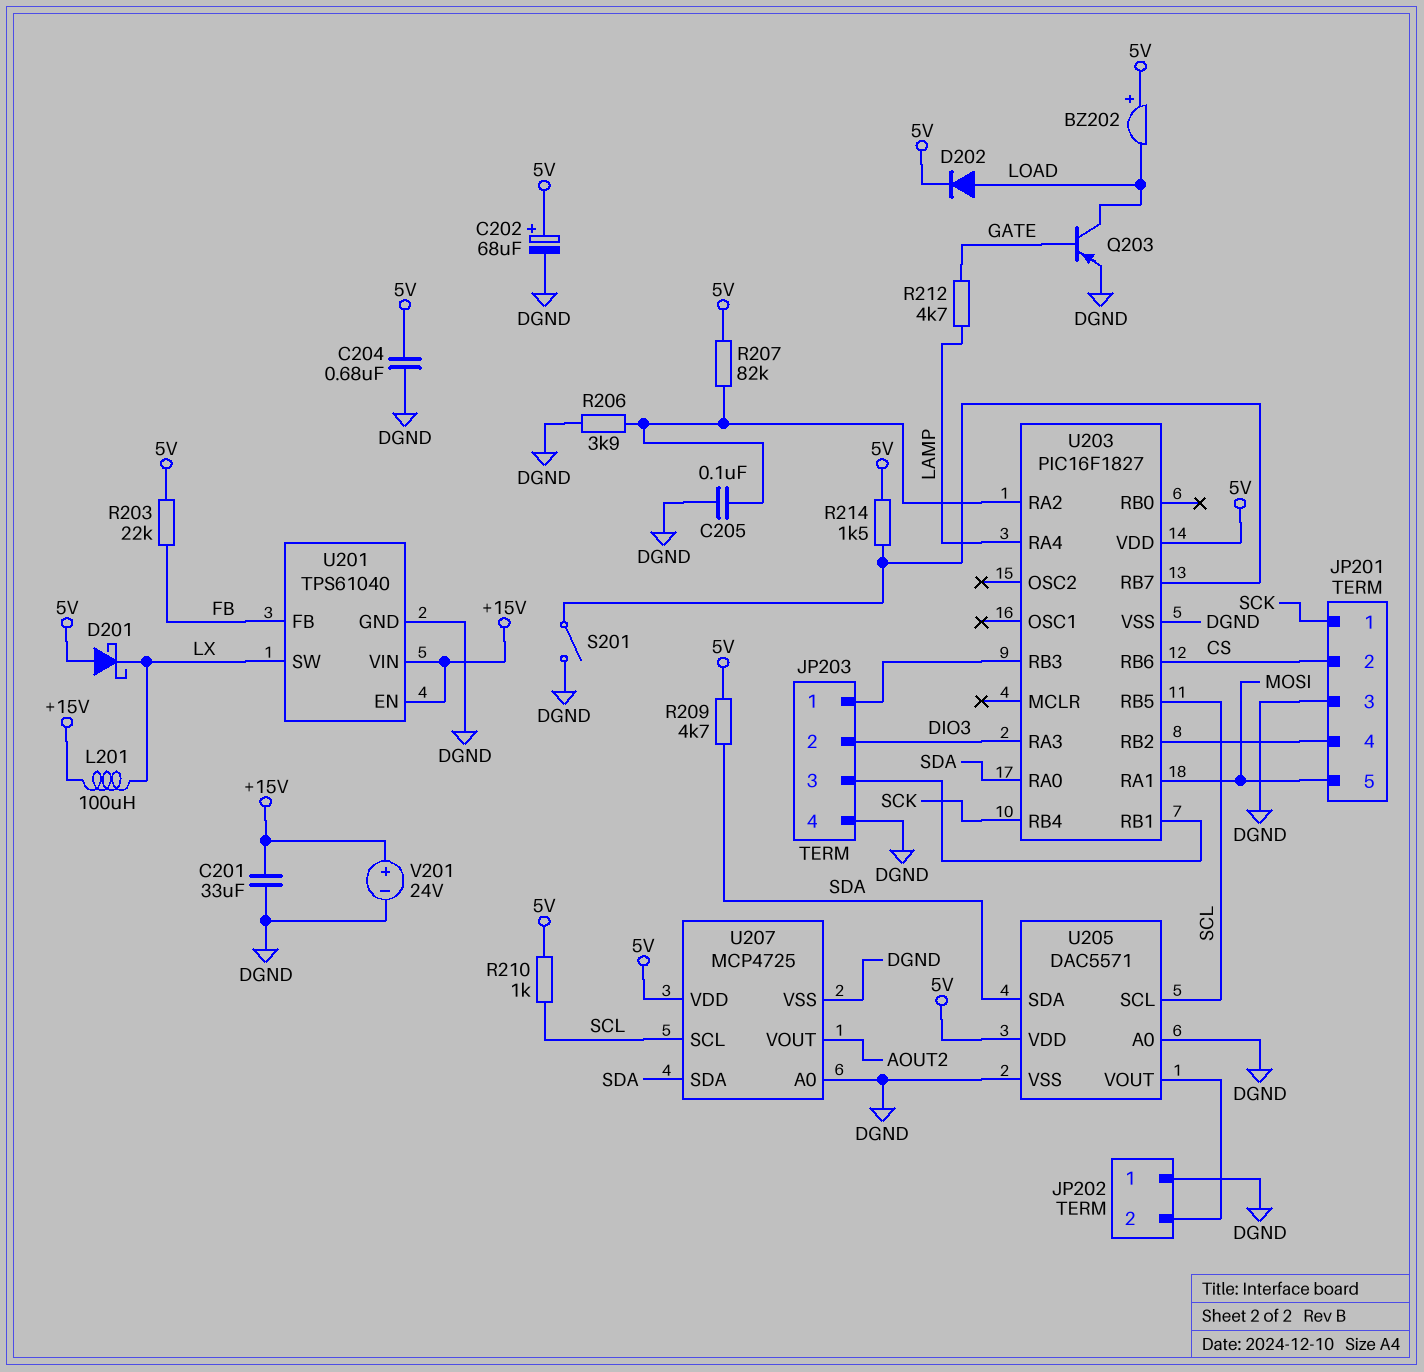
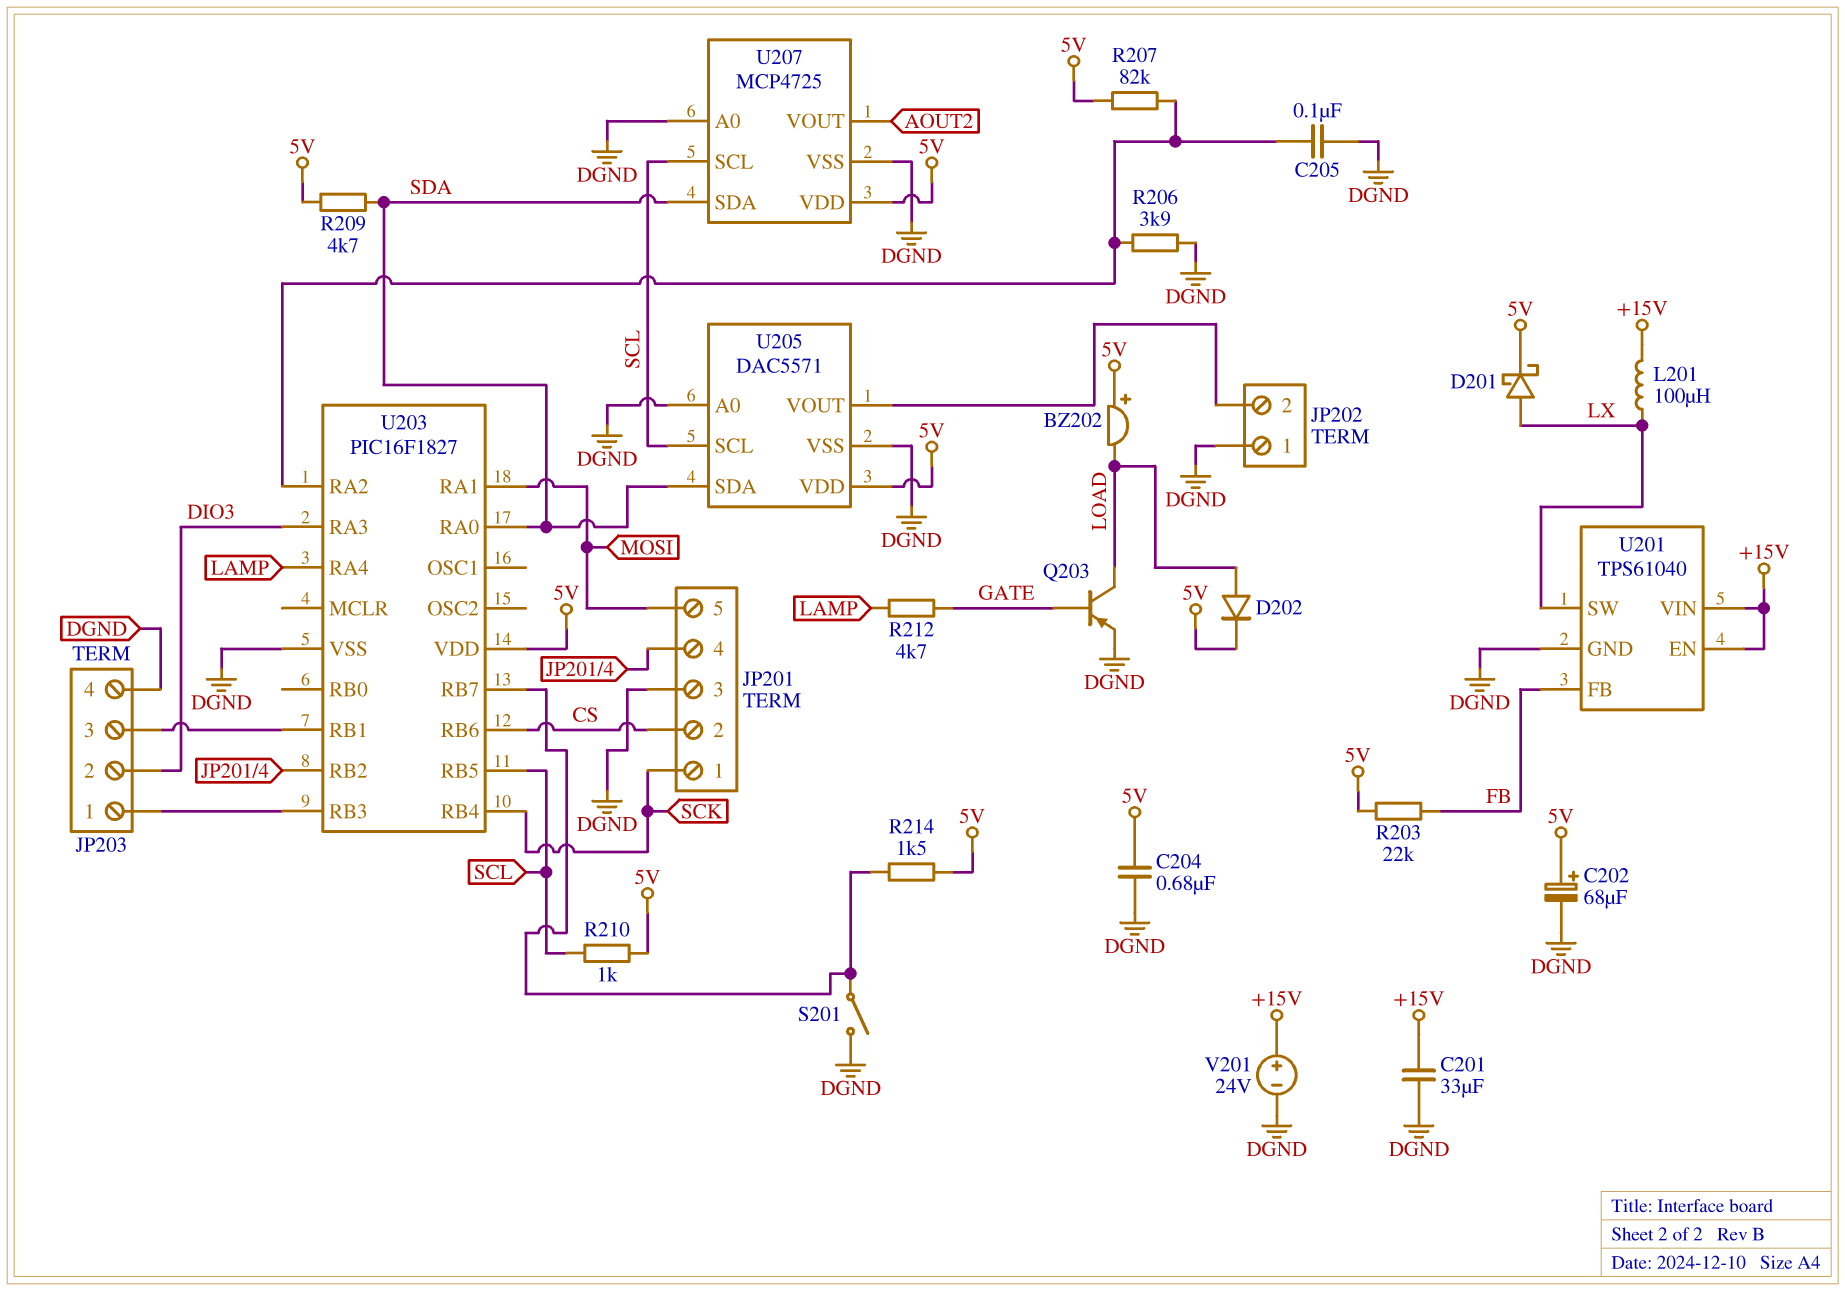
D201: schottky (A 5V, K LX) -> schottky (A LX, K 5V)

